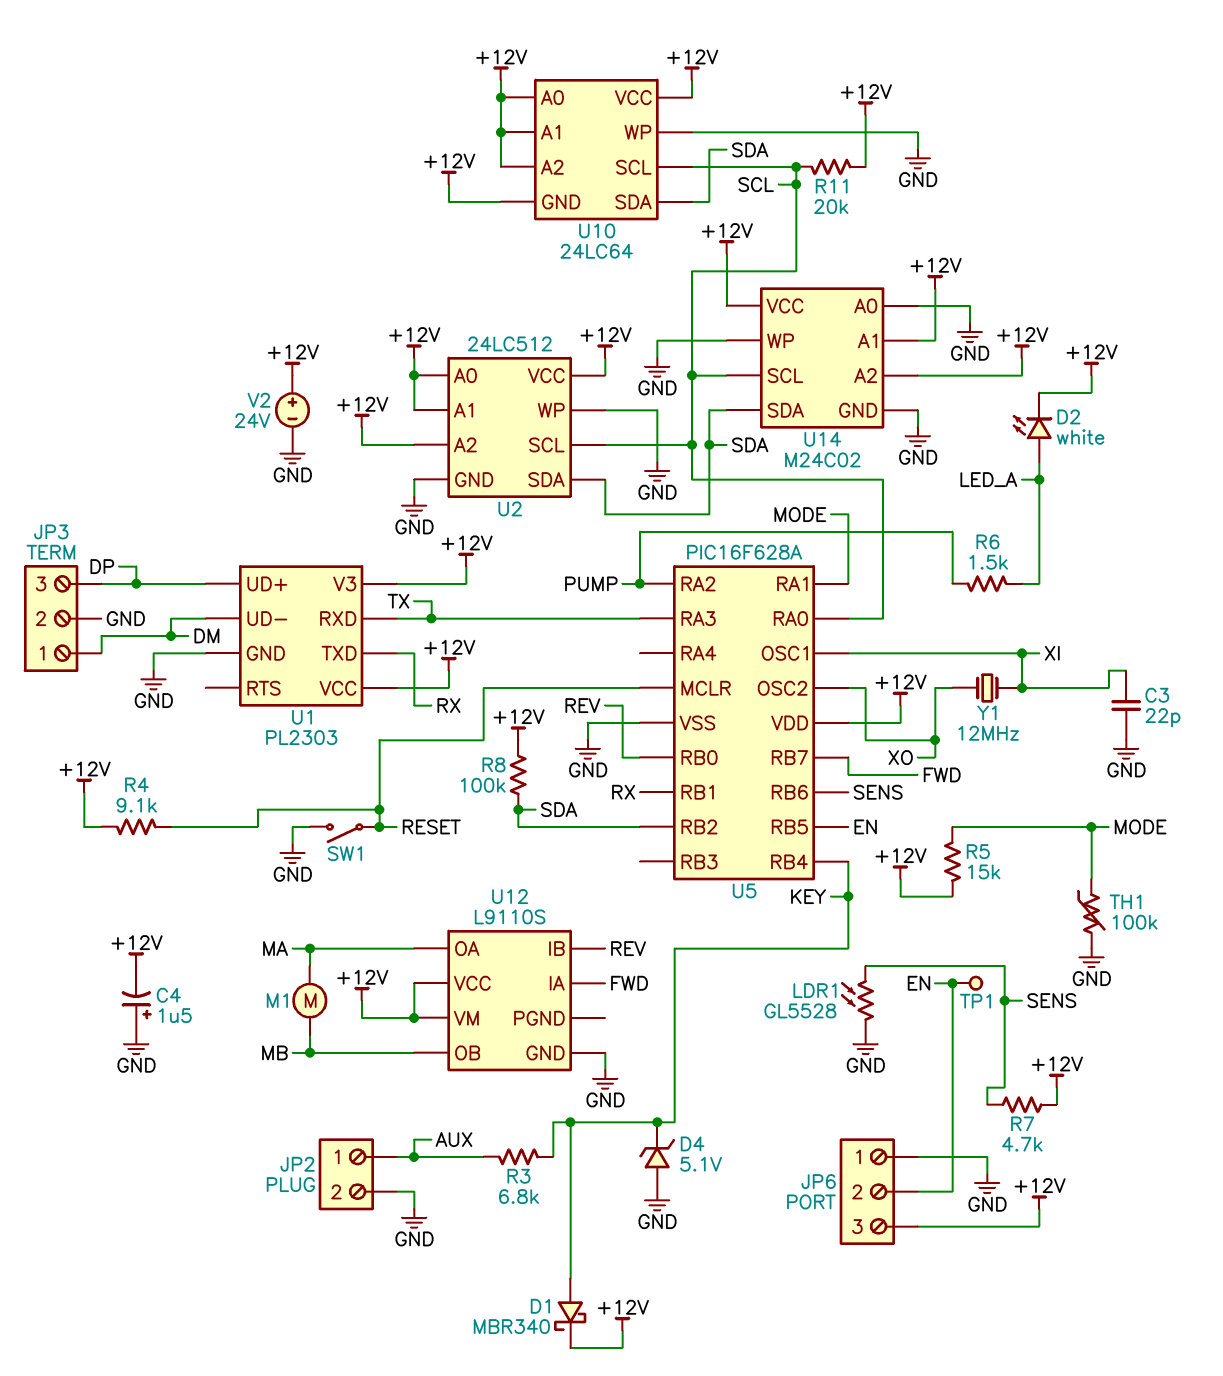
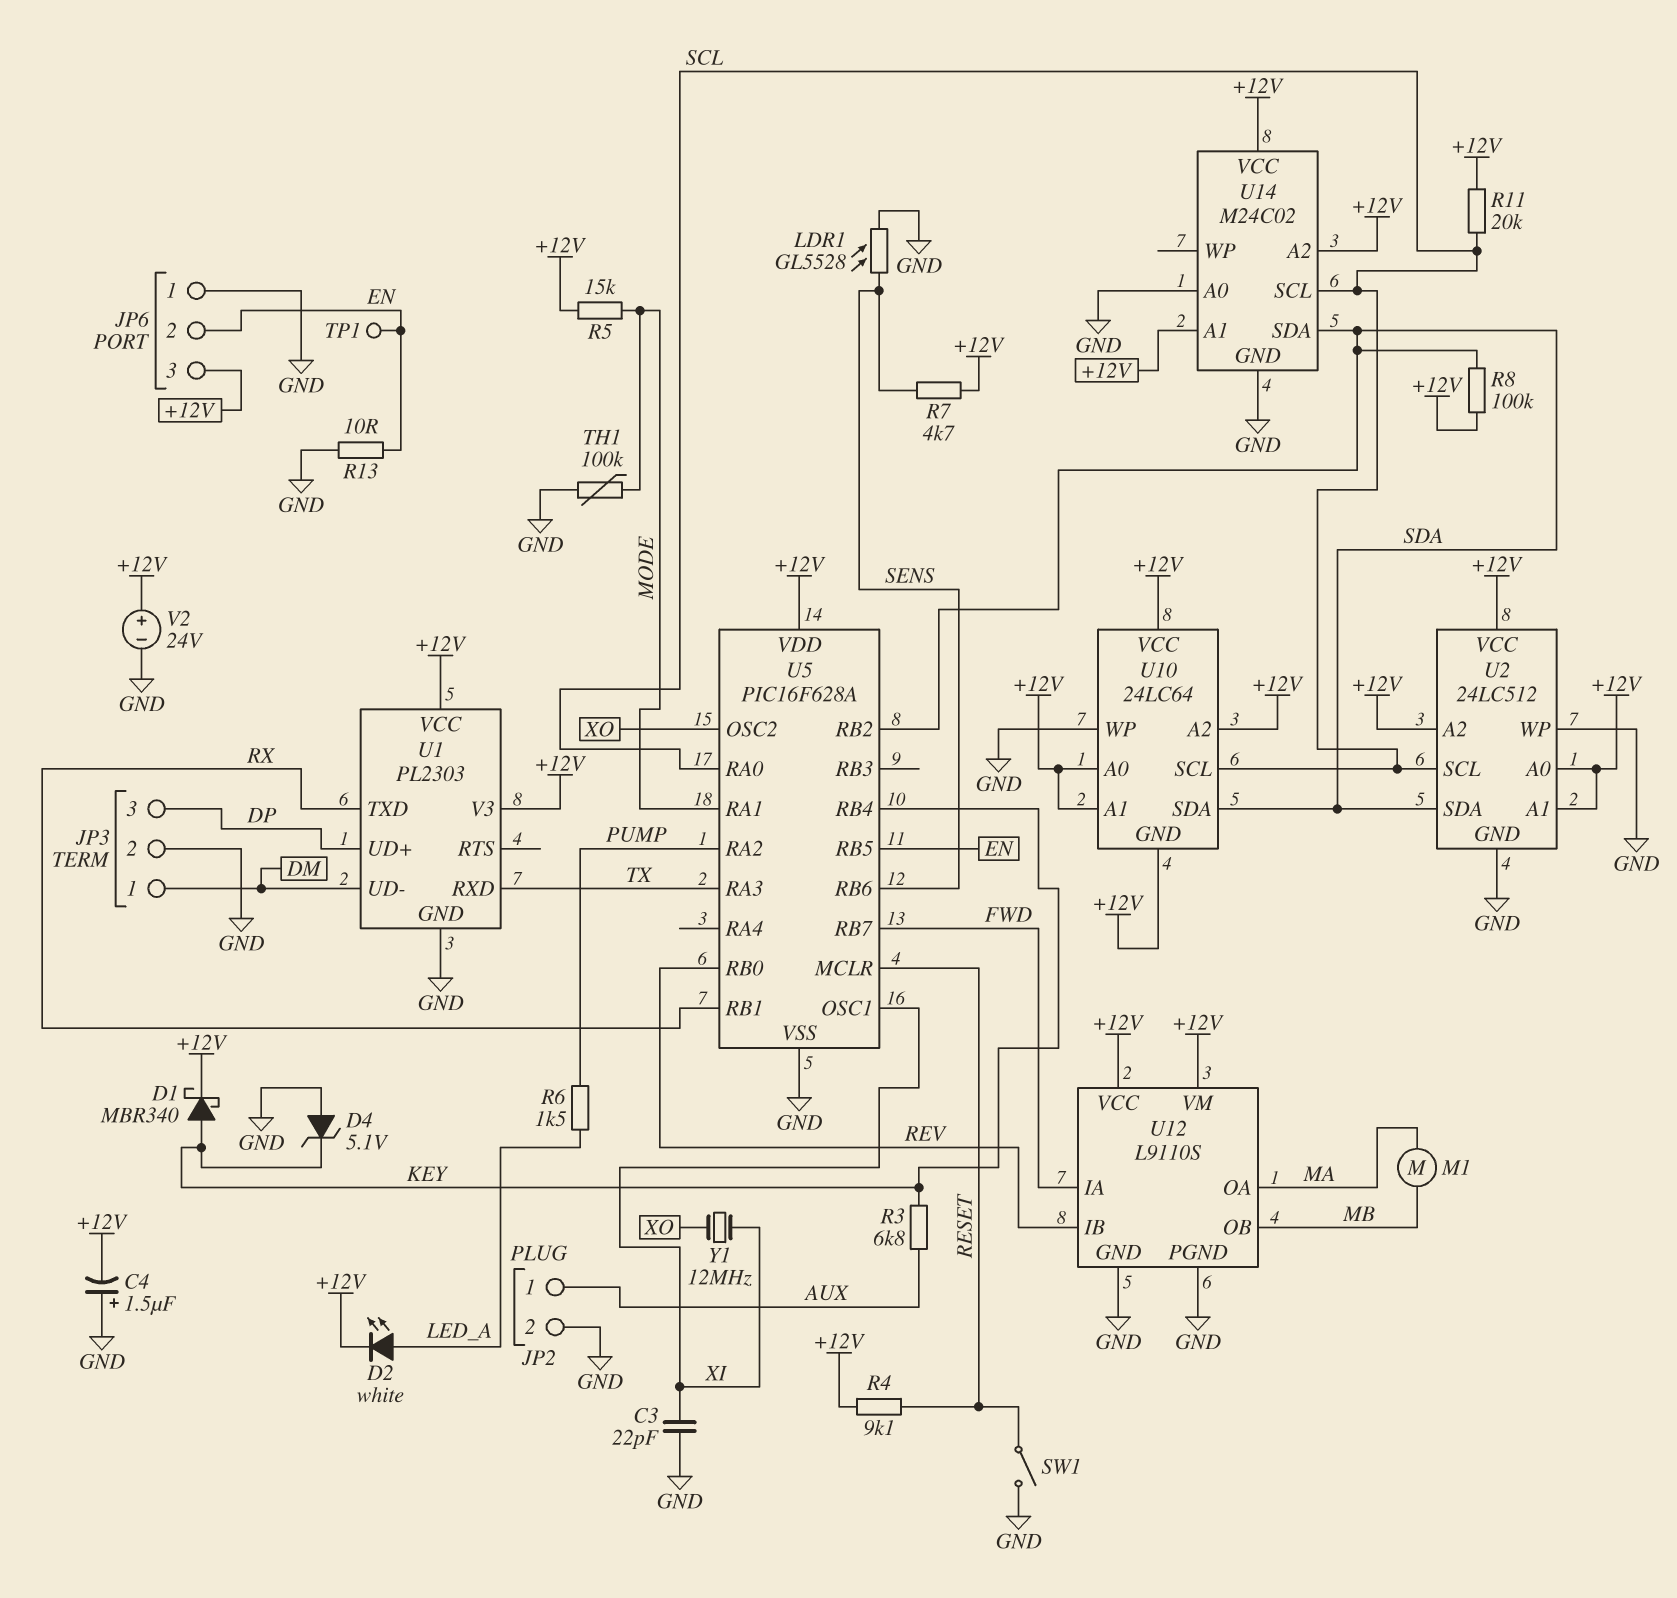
R13: none -> 10 (EN, GND)
U12 pin PGND: none -> GND
U14 pin WP: GND -> none

